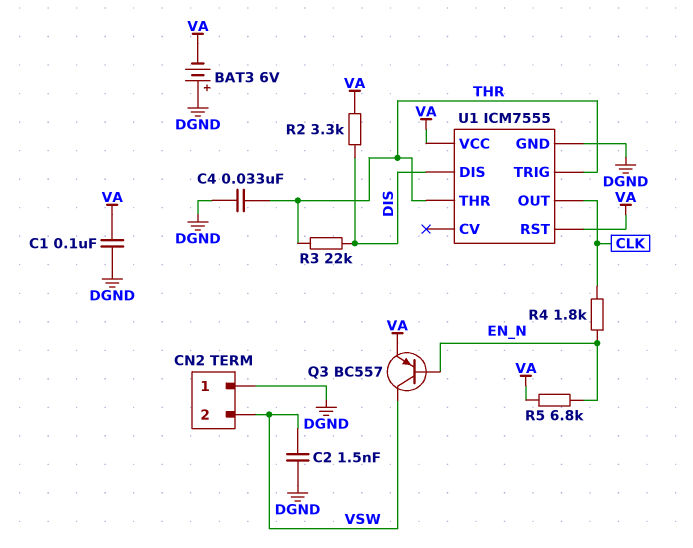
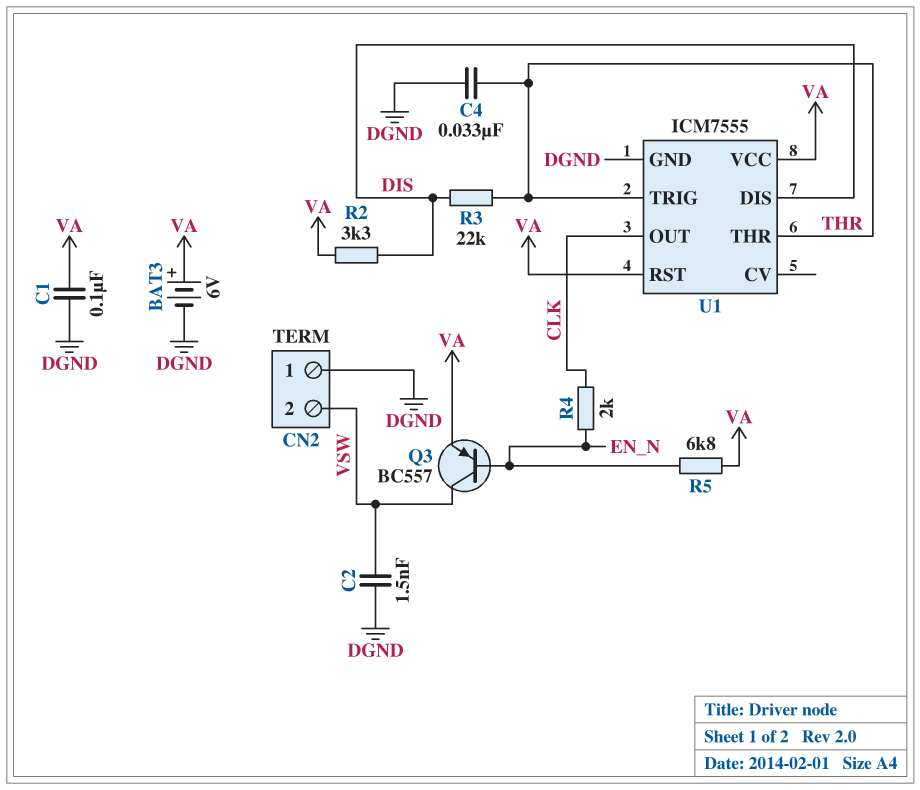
BAT3: 6V (plus DGND, minus VA) -> 6V (plus VA, minus DGND)
R4: 1.8k (CLK, EN_N) -> 2k (CLK, EN_N)

